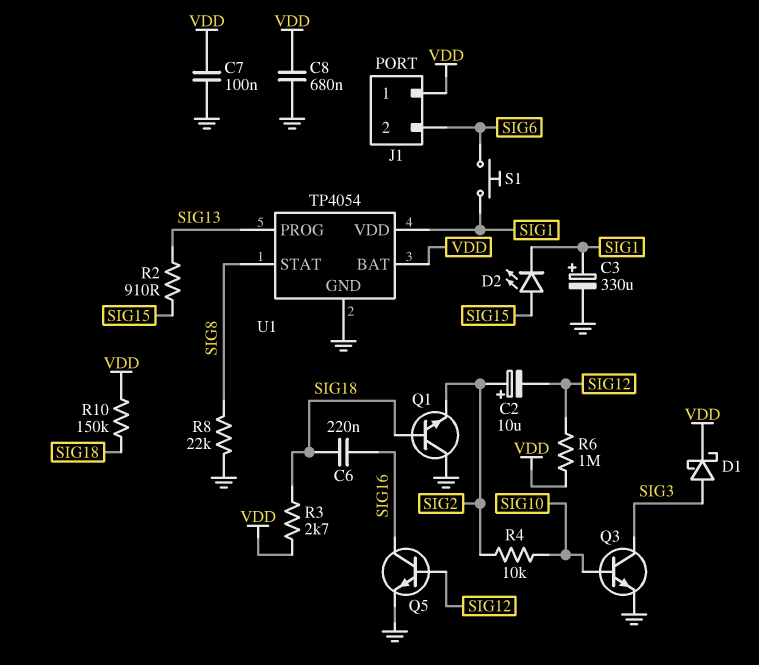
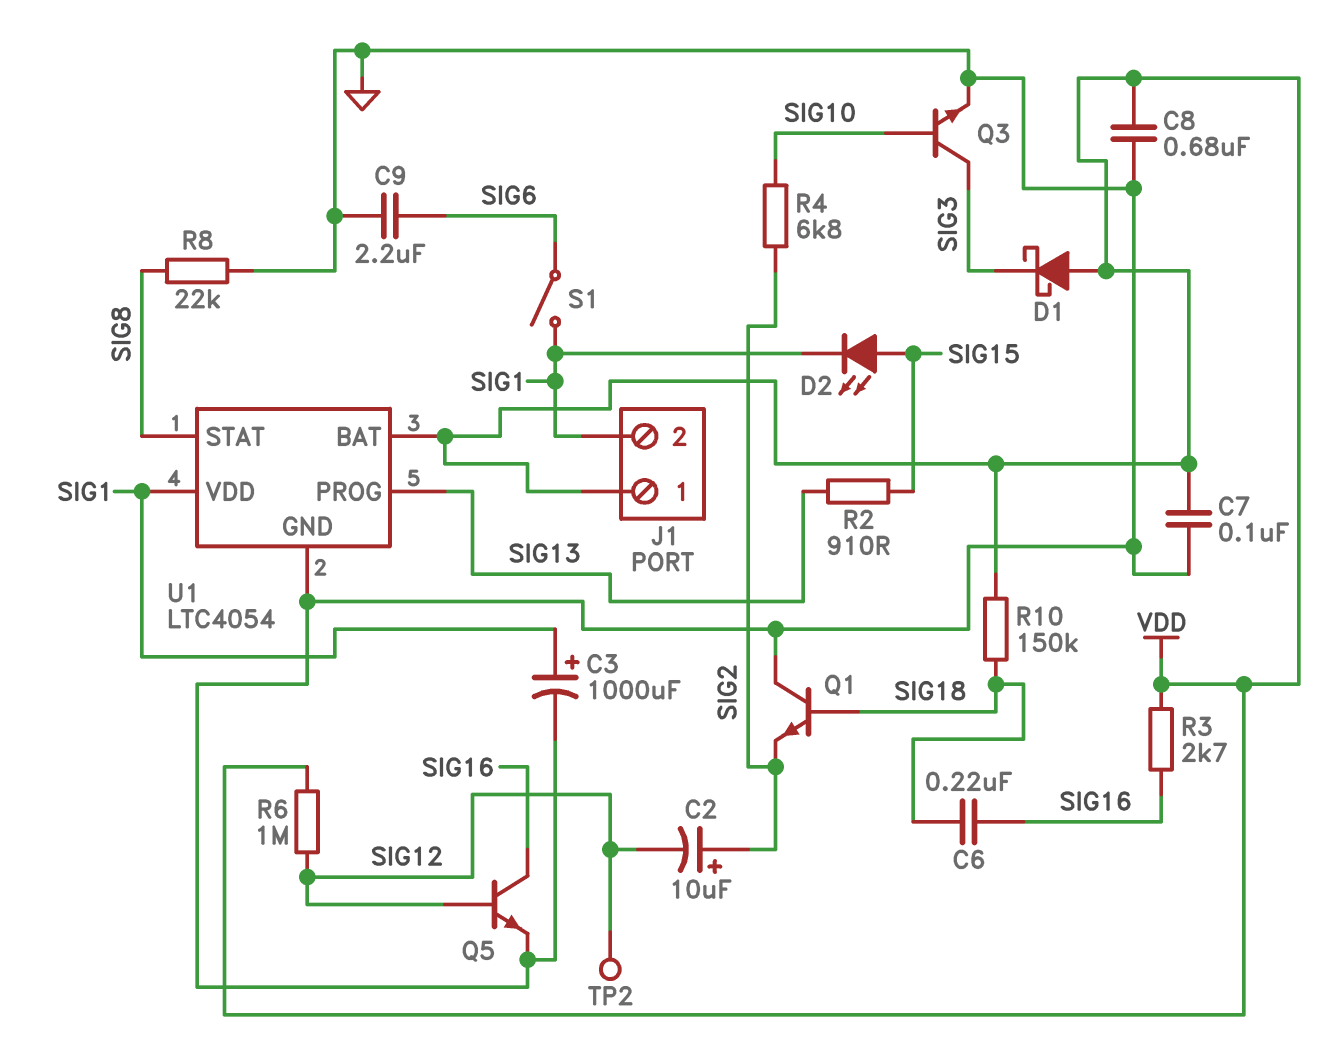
C3: 330uF (plus SIG1, minus GND) -> 1000uF (plus SIG1, minus GND)
C9: none -> 2.2uF (GND, SIG6)
D1: schottky (A SIG3, K VDD) -> schottky (A VDD, K SIG3)
J1 pin 2: SIG6 -> SIG1
R3: 2.7k (SIG18, VDD) -> 2.7k (SIG16, VDD)
R4: 10k (SIG2, SIG10) -> 6.8k (SIG2, SIG10)
S1: button (SIG1, SIG6) -> switch (SIG1, SIG6)
TP2: none -> test point (SIG12)
U1: TP4054 -> LTC4054

